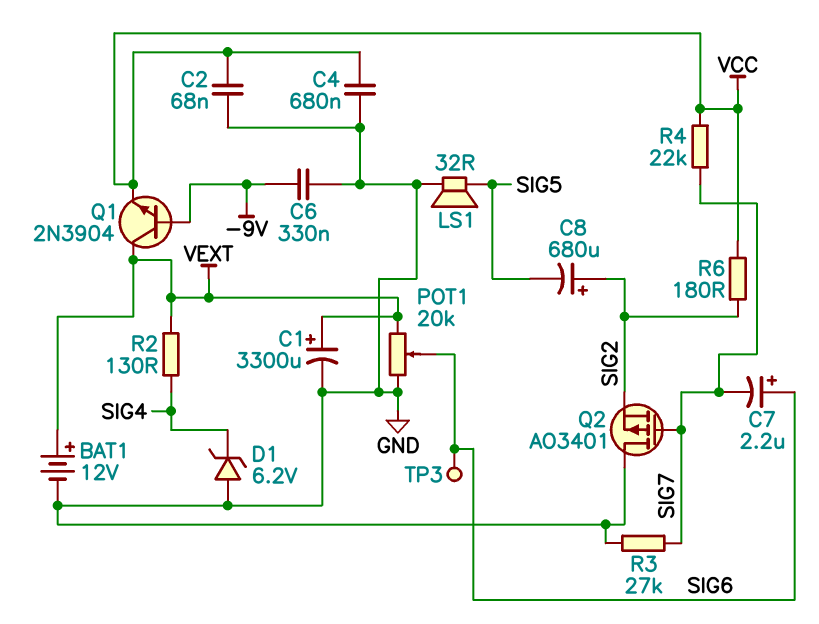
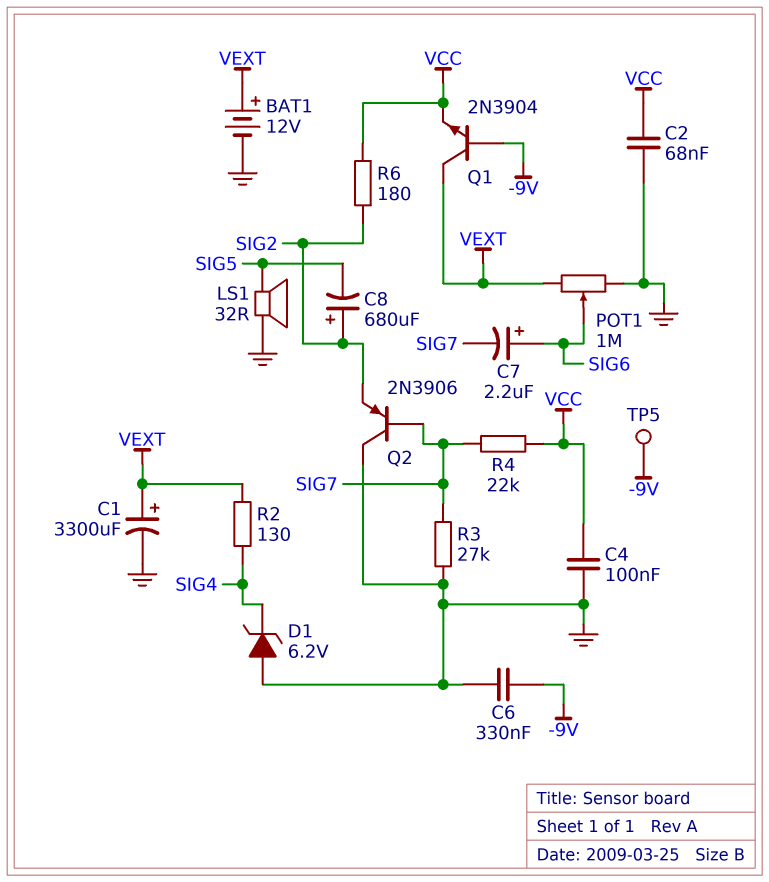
C4: 680nF (GND, VCC) -> 100nF (GND, VCC)
POT1: 20k (GND, VEXT, wiper SIG6) -> 1M (GND, VEXT, wiper SIG6)
Q2: PMOS AO3401 (G SIG7, D GND, S SIG2) -> PNP 2N3906 (B SIG7, C GND, E SIG2)
TP3: test point (SIG6) -> none
TP5: none -> test point (-9V)

